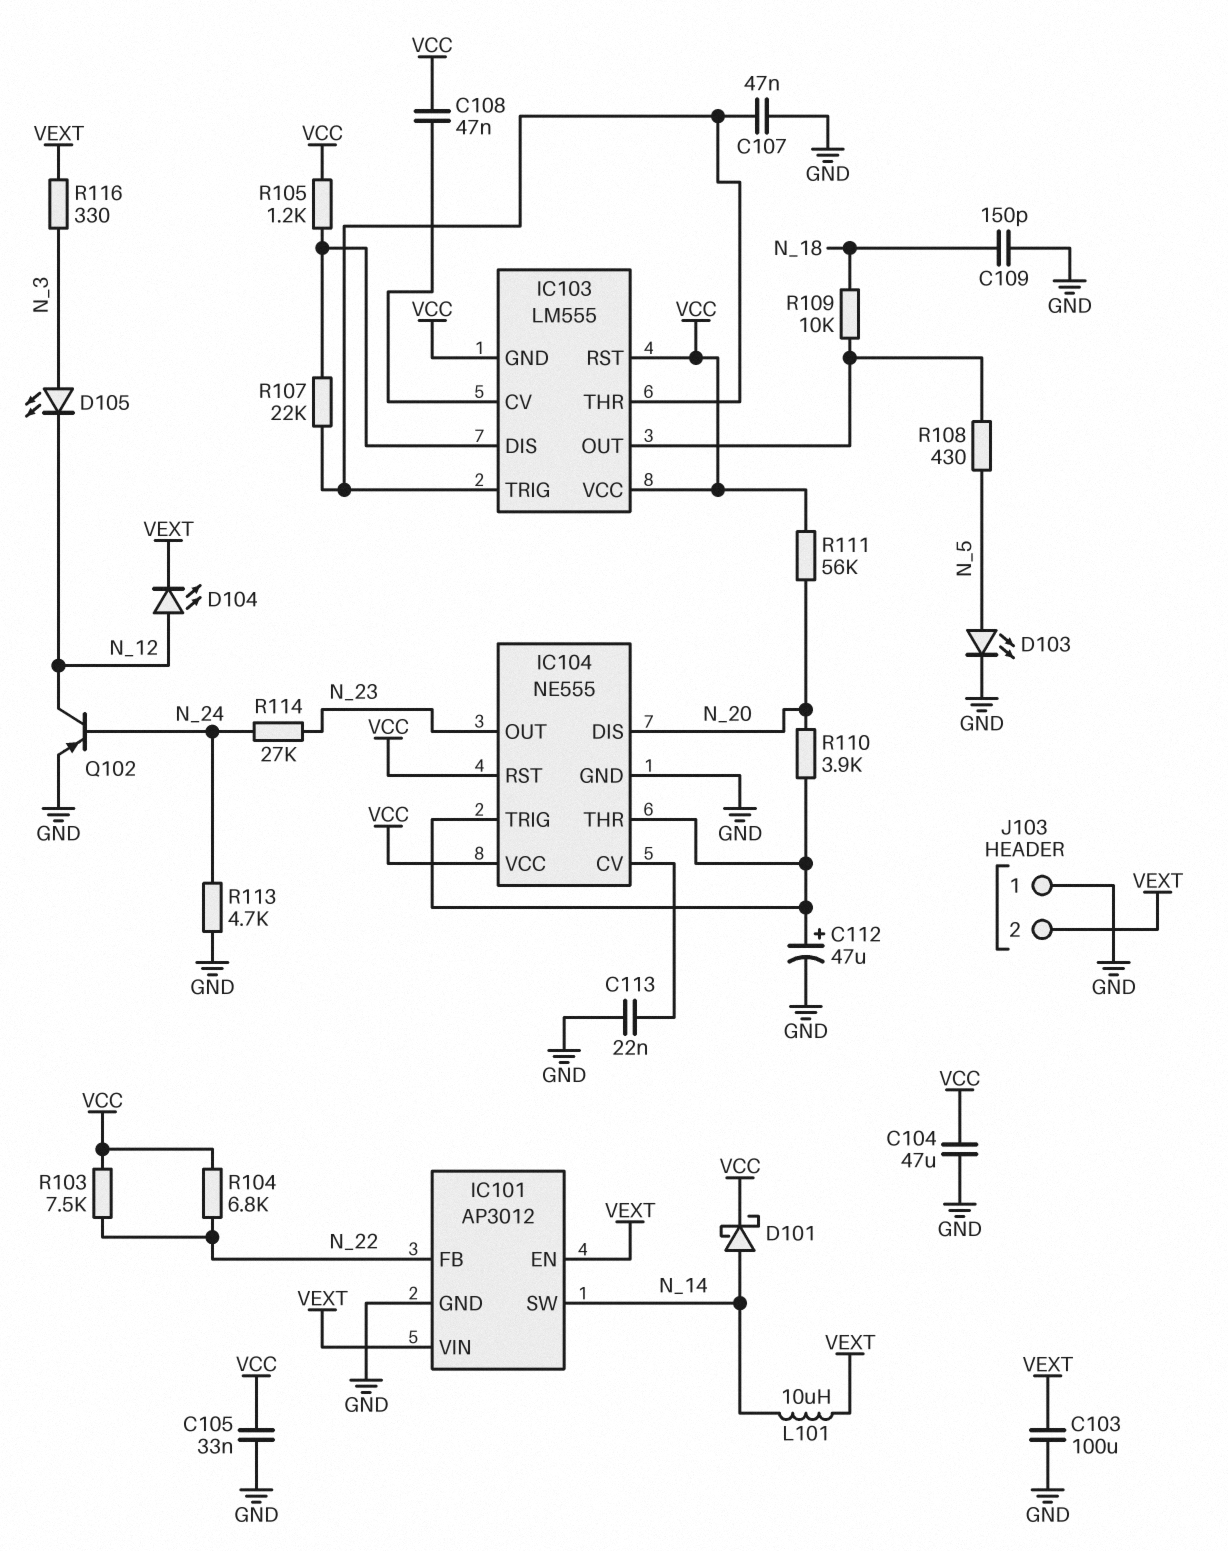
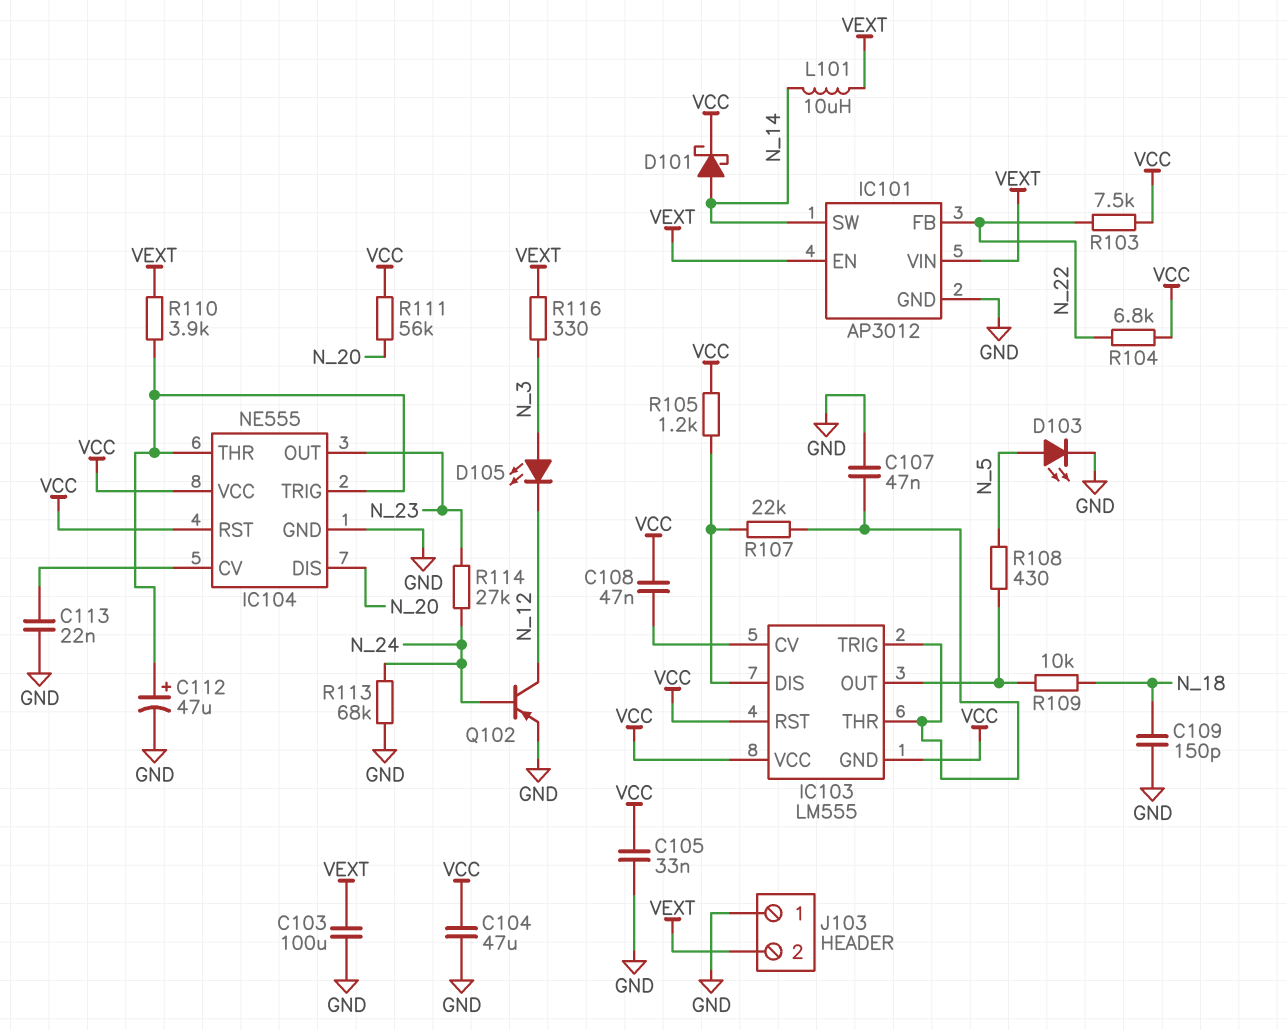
D104: LED (A N_12, K VEXT) -> none
R110: 3.9k (IC104/THR, N_20) -> 3.9k (IC104/THR, VEXT)
R113: 4.7k (GND, N_24) -> 68k (GND, N_24)

